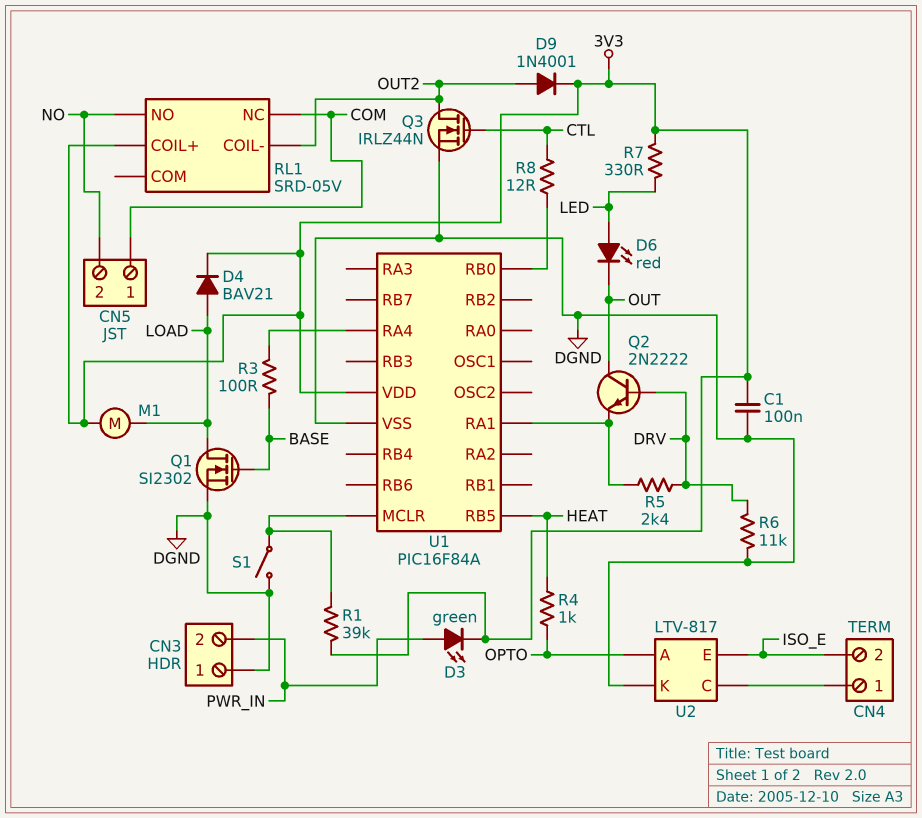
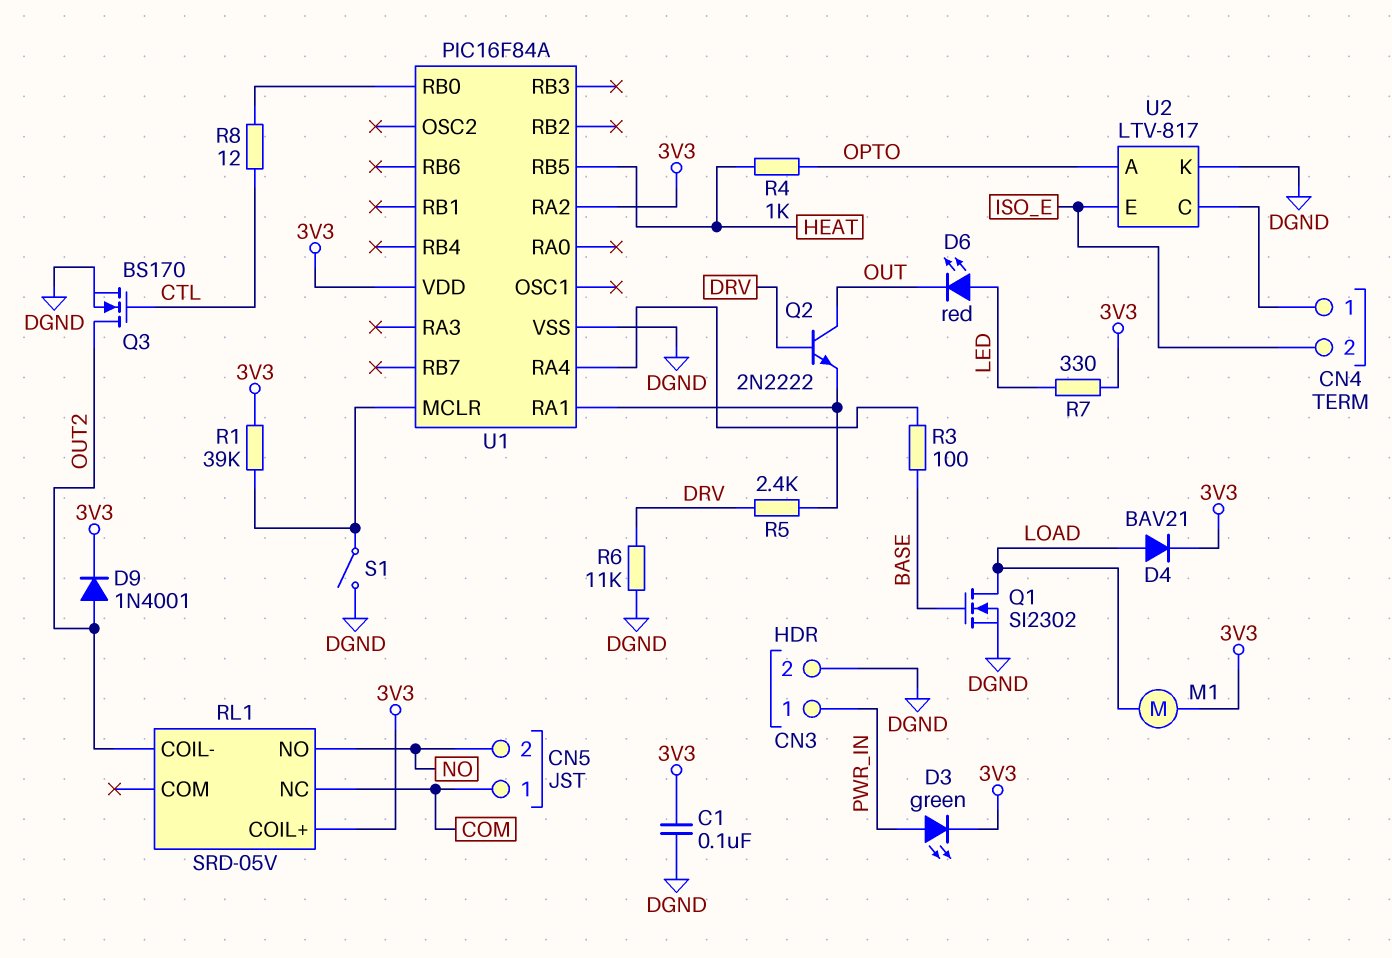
CN3 pin 1: DGND -> PWR_IN
CN3 pin 2: PWR_IN -> DGND
Q3: NMOS IRLZ44N (G CTL, D OUT2, S DGND) -> NMOS BS170 (G CTL, D OUT2, S DGND)
U1 pin RA2: none -> 3V3

